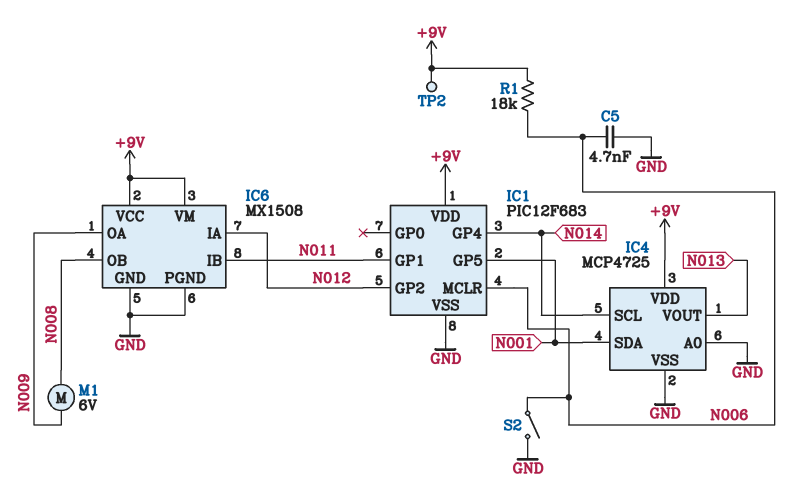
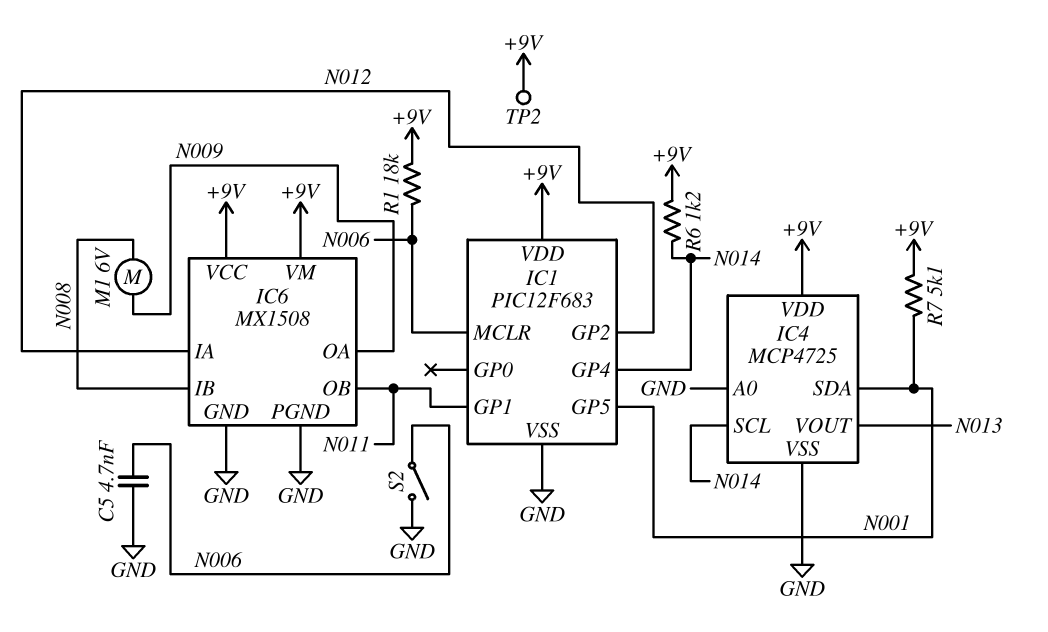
IC6 pin IB: N011 -> N008
IC6 pin OB: N008 -> N011
R6: none -> 1.2k (+9V, N014)
R7: none -> 5.1k (+9V, N001)

